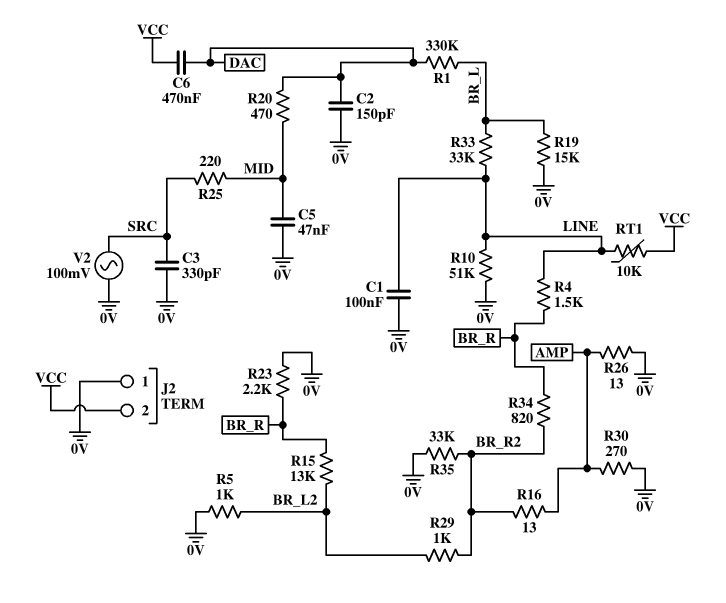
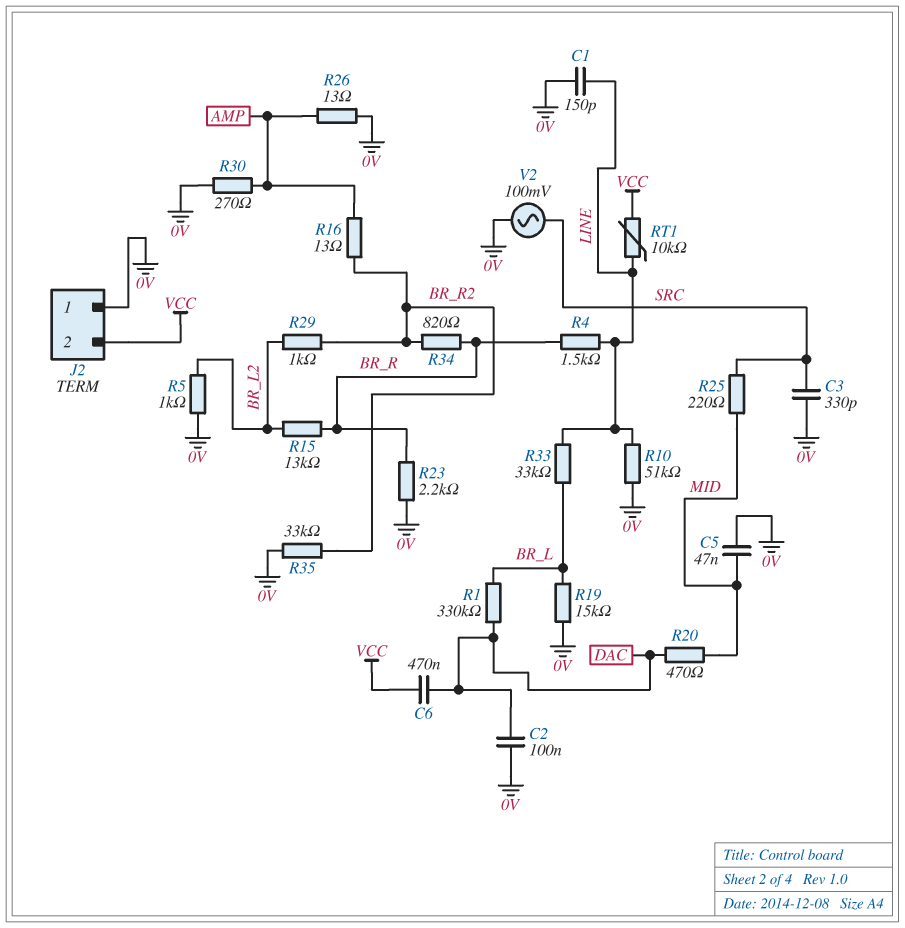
C1: 100nF (0V, LINE) -> 150pF (0V, LINE)
C2: 150pF (0V, DAC) -> 100nF (0V, DAC)

